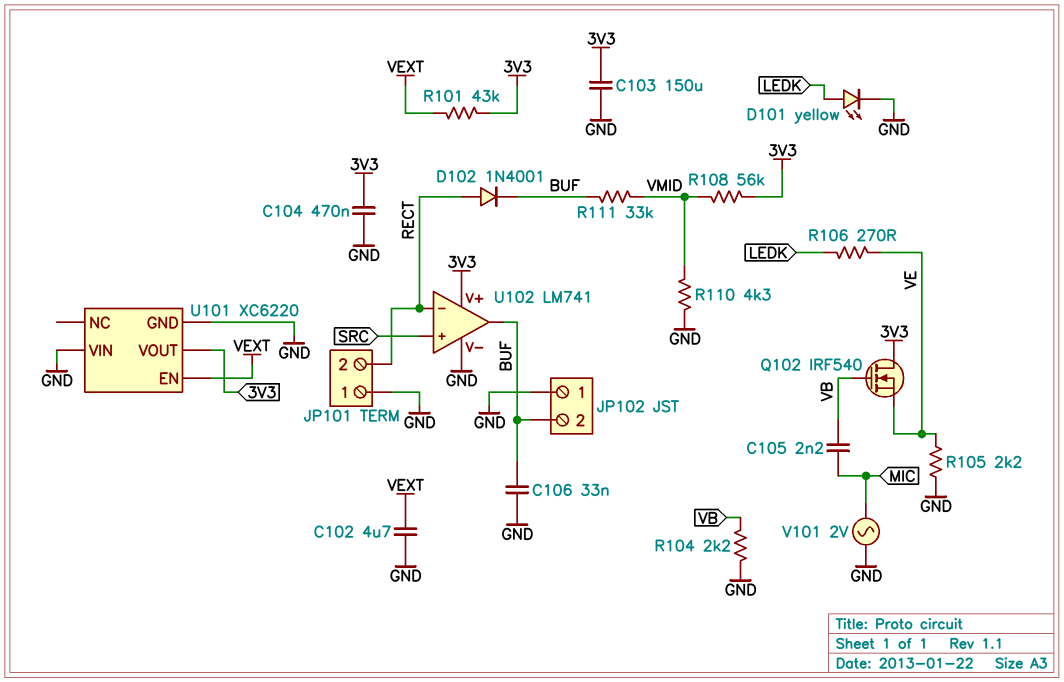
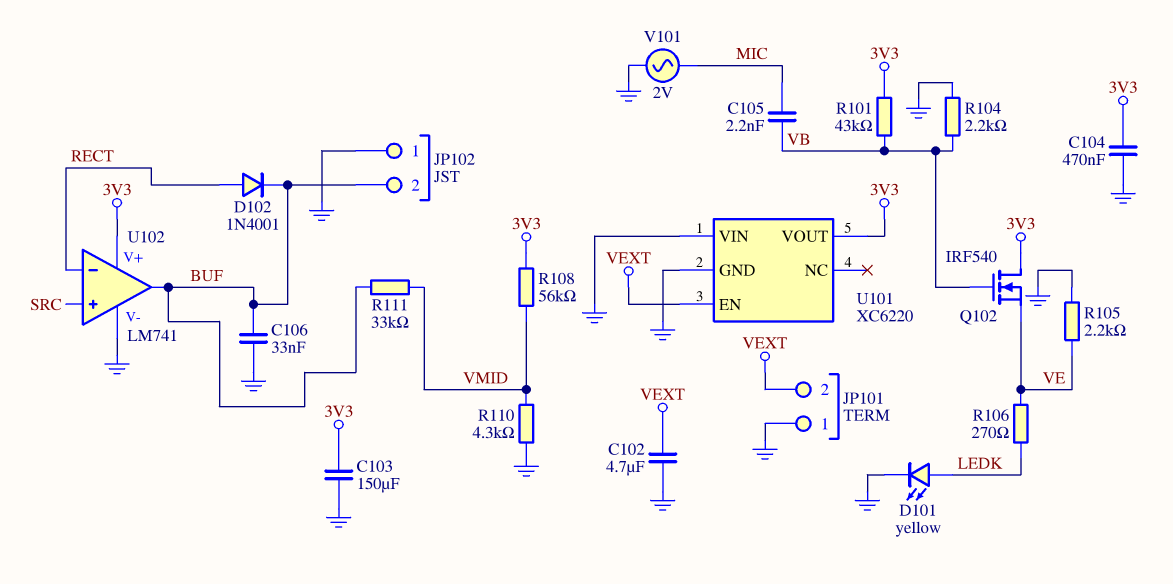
JP101 pin 2: RECT -> VEXT
R101: 43k (3V3, VEXT) -> 43k (3V3, VB)

